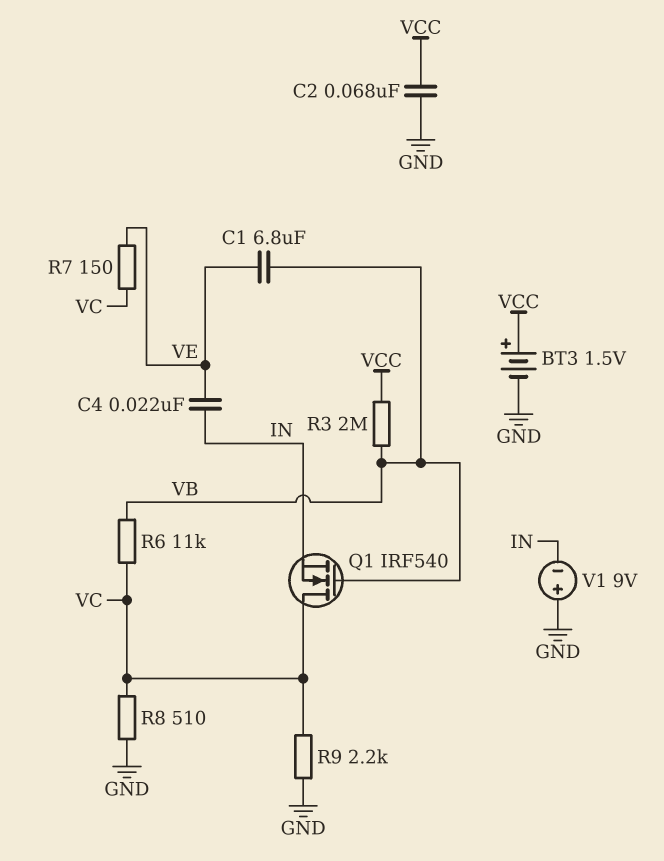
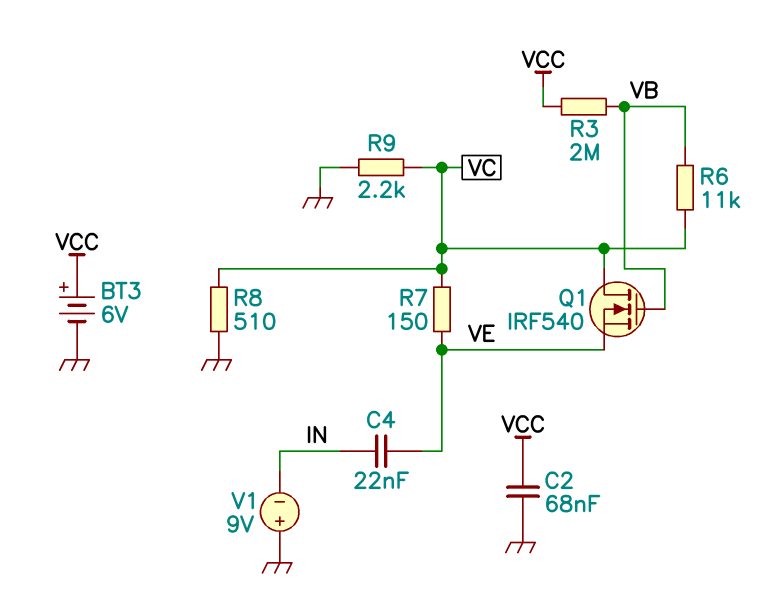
BT3: 1.5V (plus VCC, minus GND) -> 6V (plus VCC, minus GND)
C1: 6.8uF (VB, VE) -> none
Q1: NMOS IRF540 (G VB, D VC, S IN) -> NMOS IRF540 (G VB, D VC, S VE)

